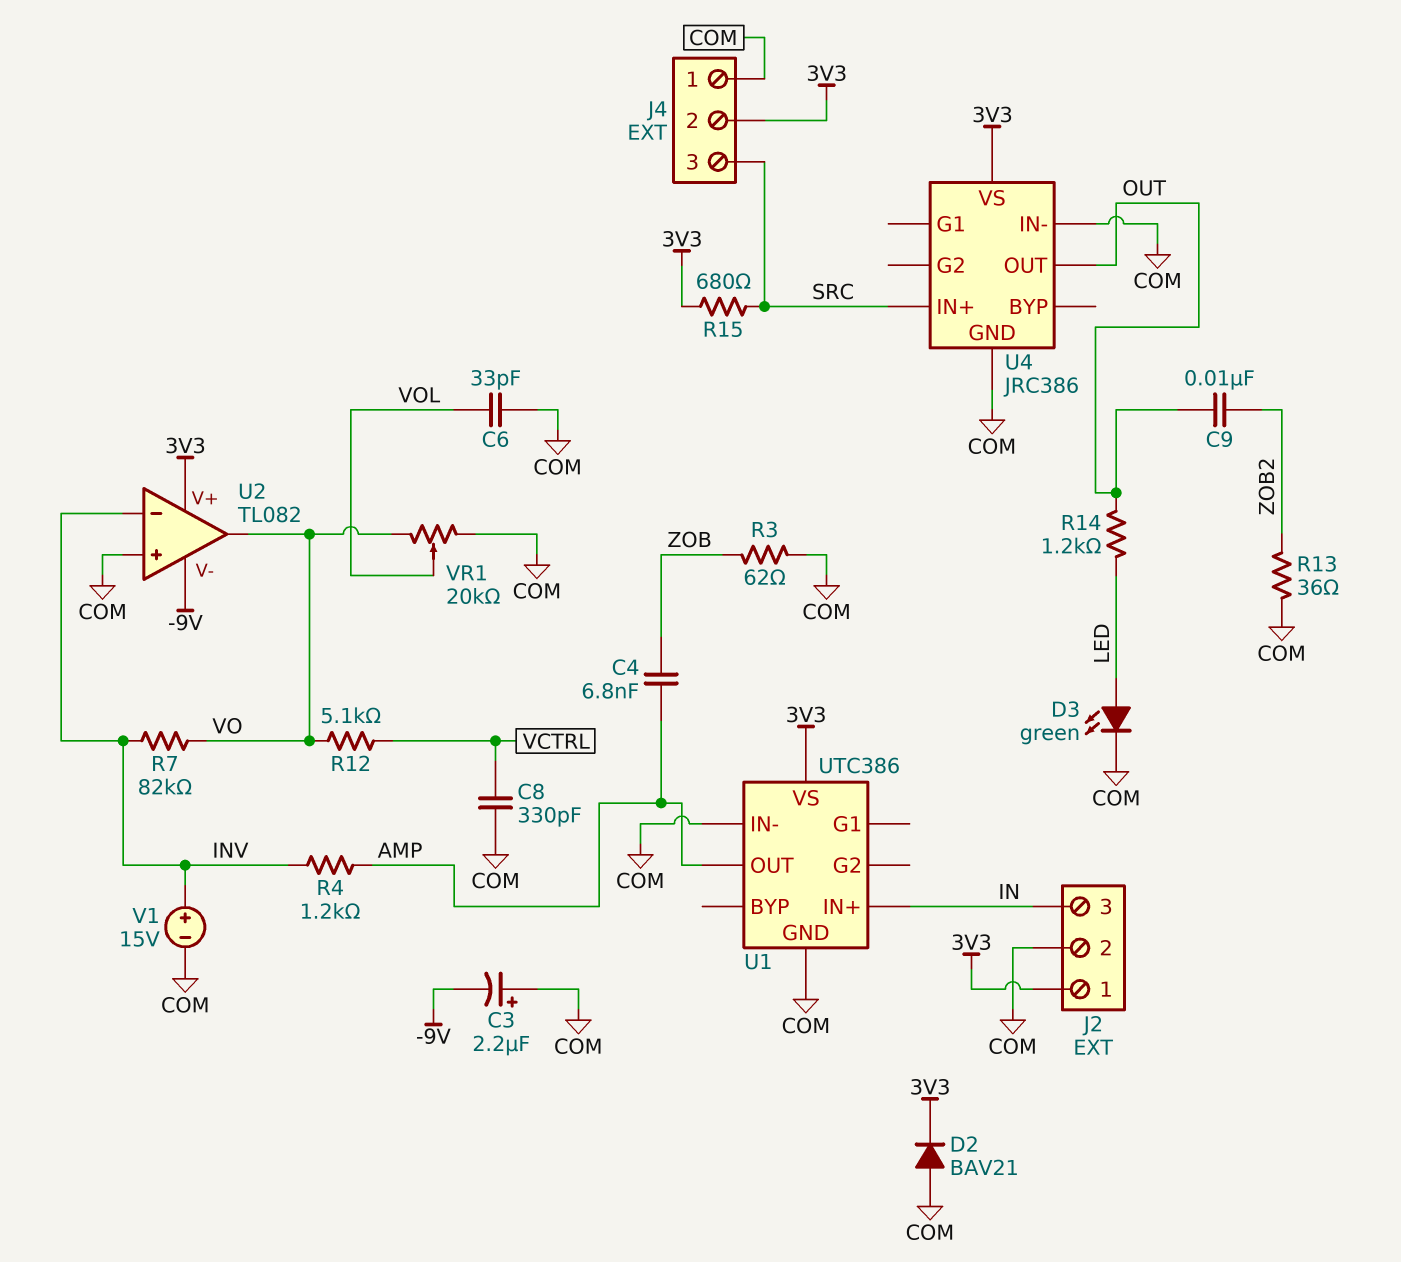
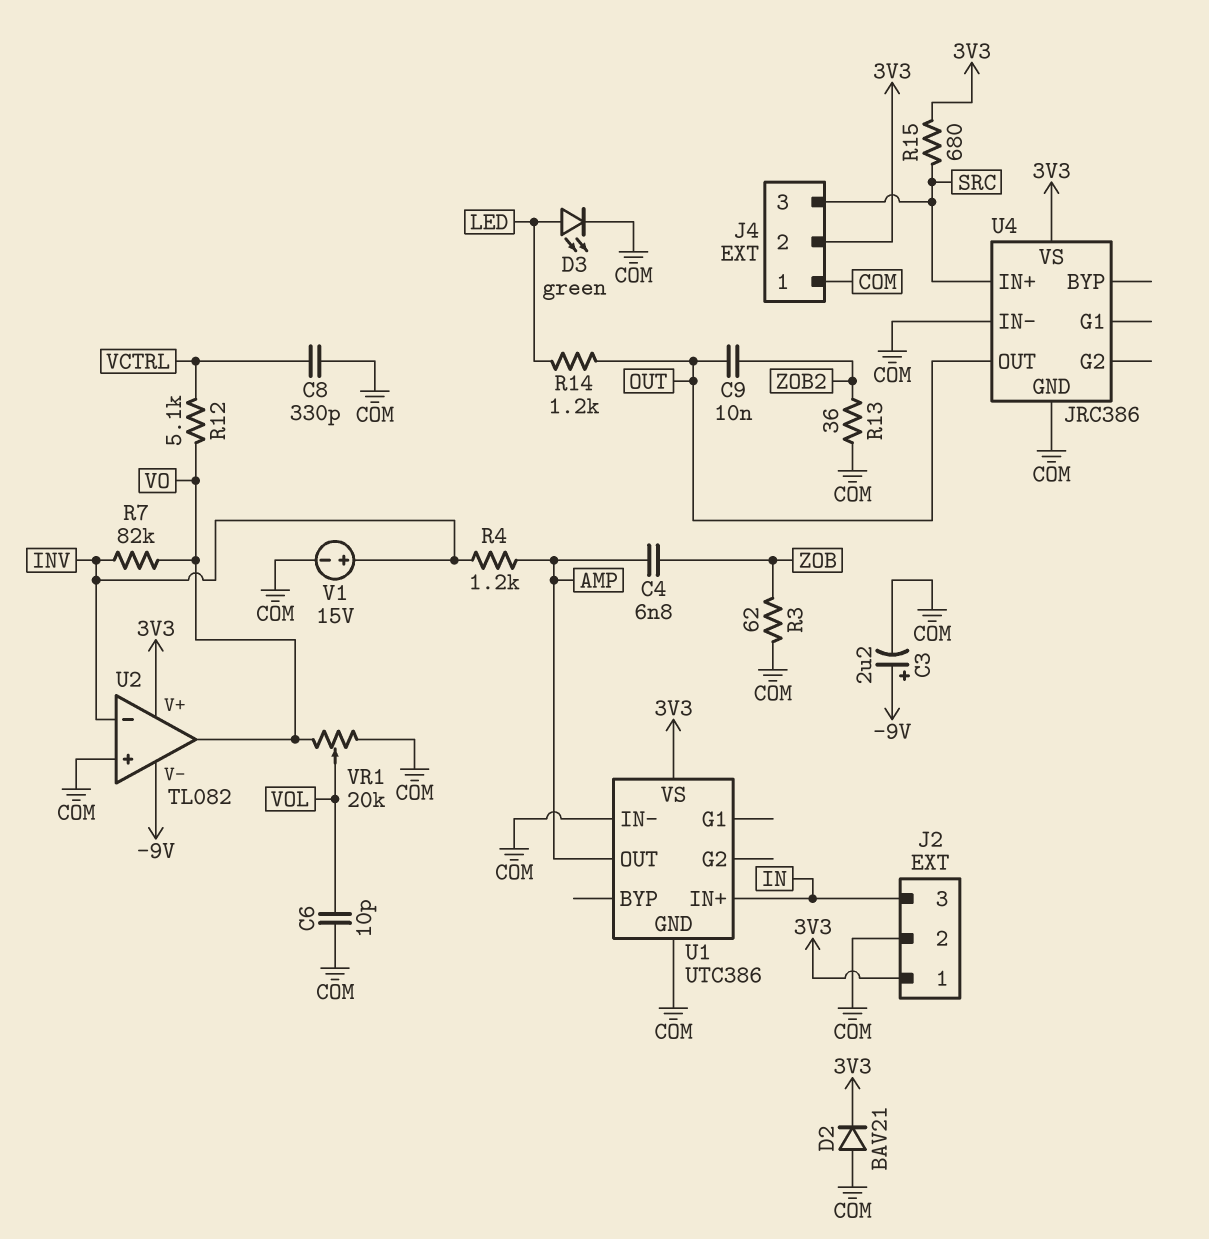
C3: 2.2uF (plus COM, minus -9V) -> 2.2uF (plus -9V, minus COM)
C6: 33pF (COM, VOL) -> 10pF (COM, VOL)

